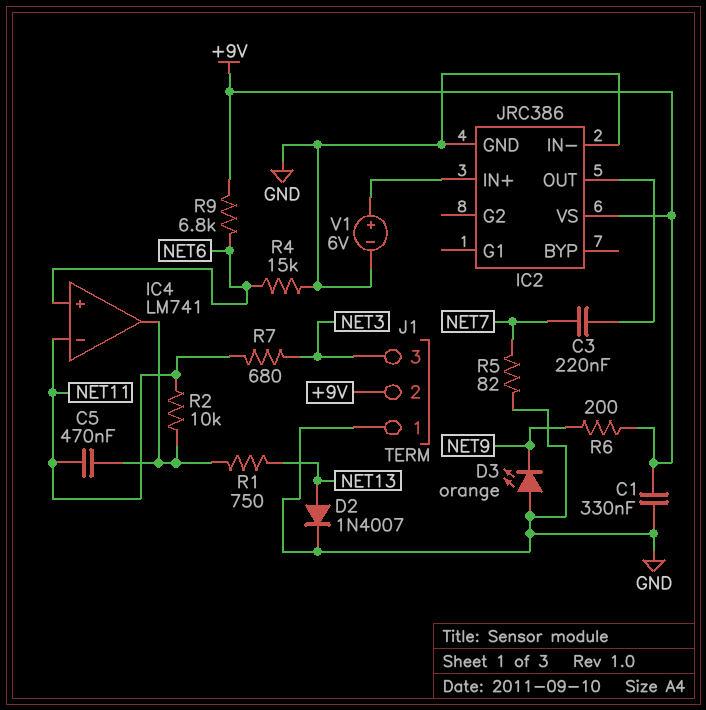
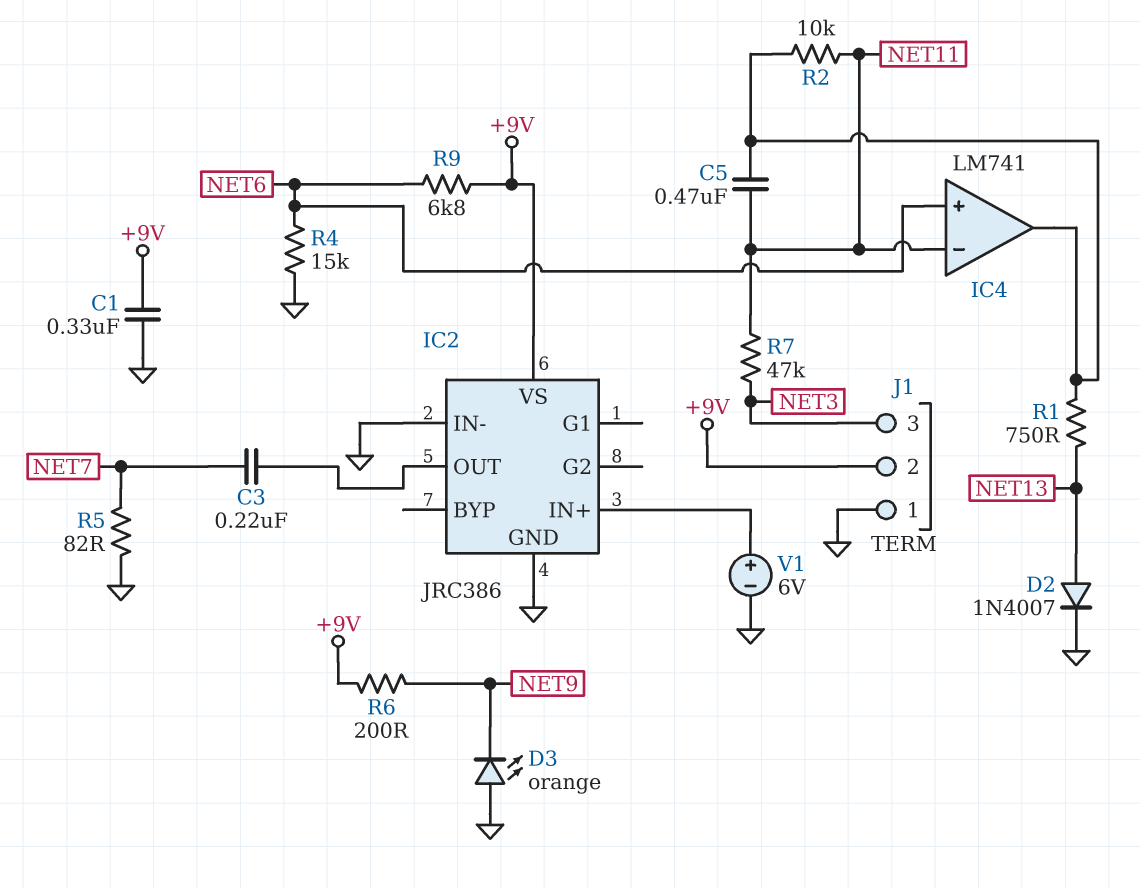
R7: 680 (NET3, NET11) -> 47k (NET3, NET11)

